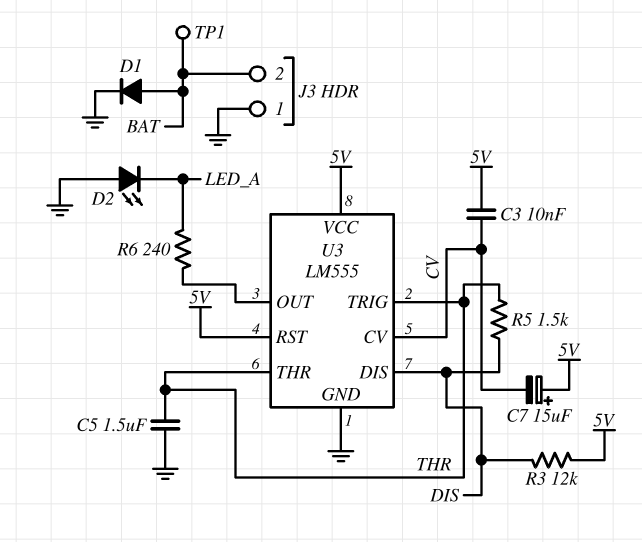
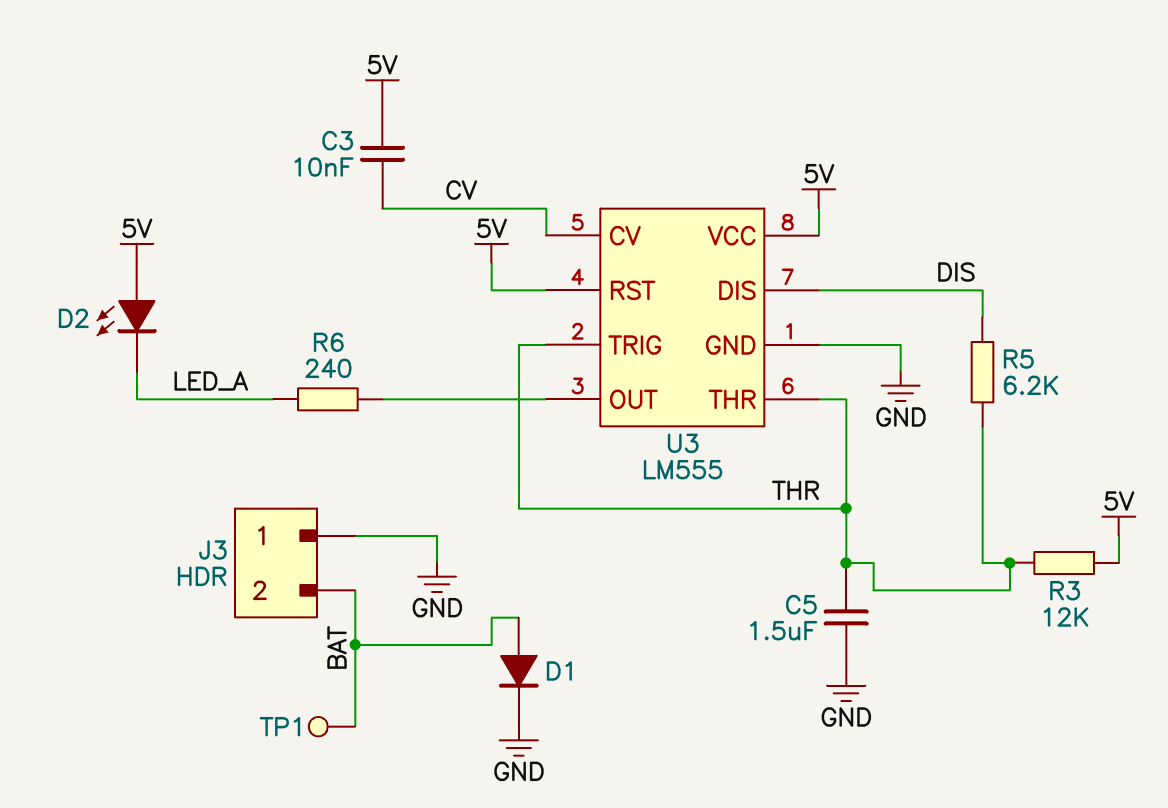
C7: 15uF (plus 5V, minus CV) -> none
D2: LED (A GND, K LED_A) -> LED (A 5V, K LED_A)
R3: 12k (5V, DIS) -> 12k (5V, THR)
R5: 1.5k (DIS, THR) -> 6.2k (DIS, THR)

